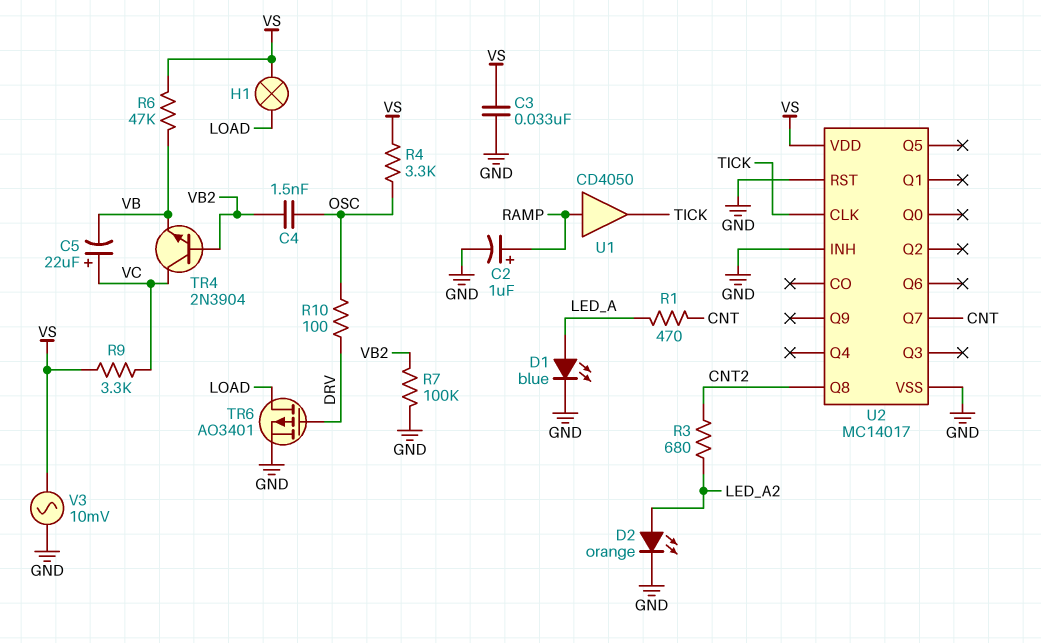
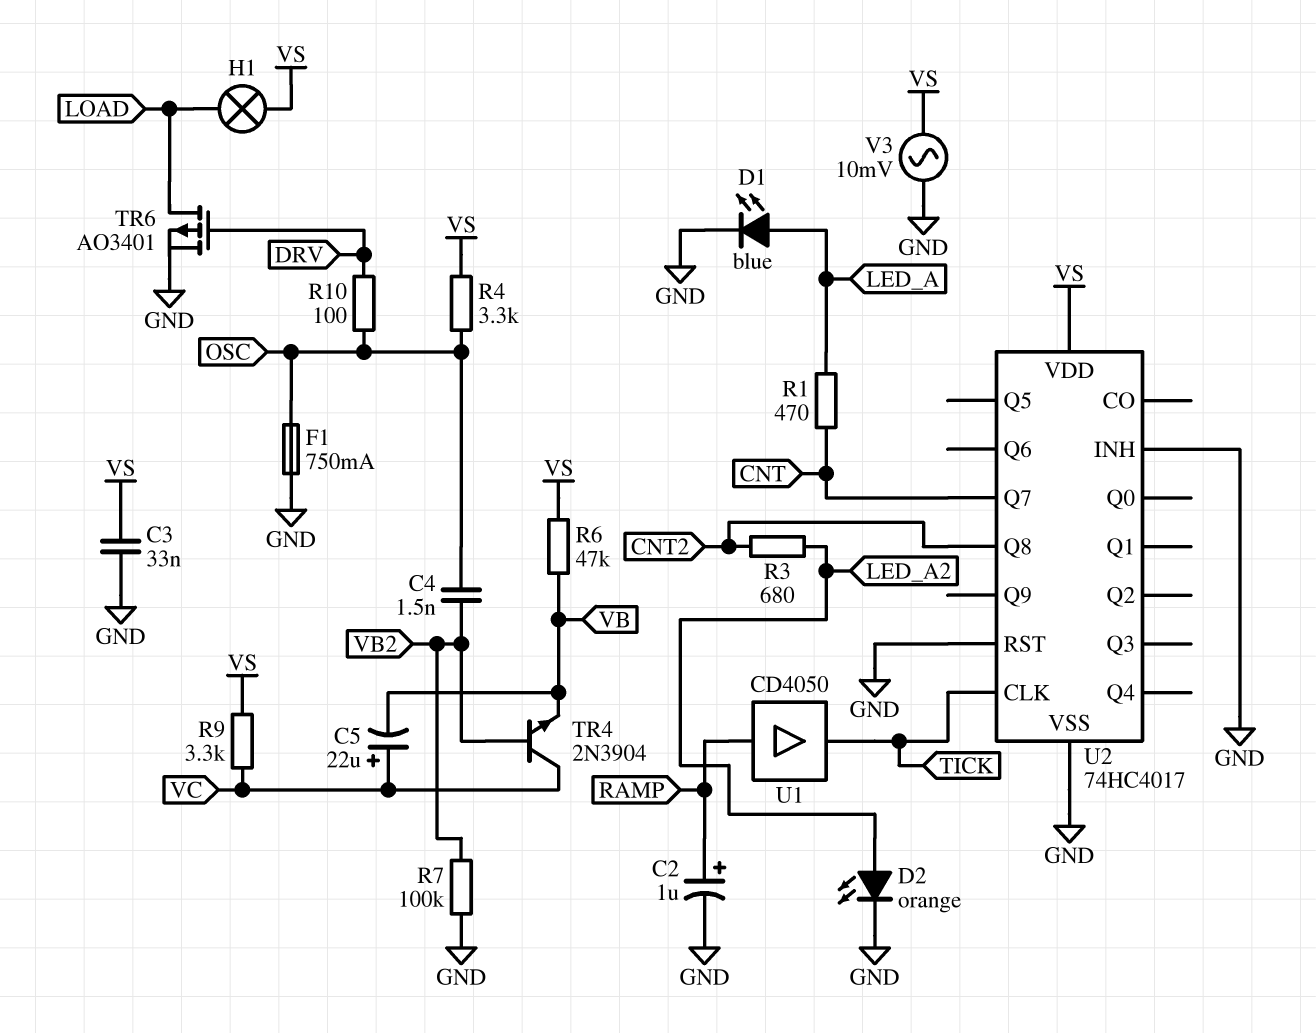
F1: none -> 750mA (GND, OSC)
U2: MC14017 -> 74HC4017

